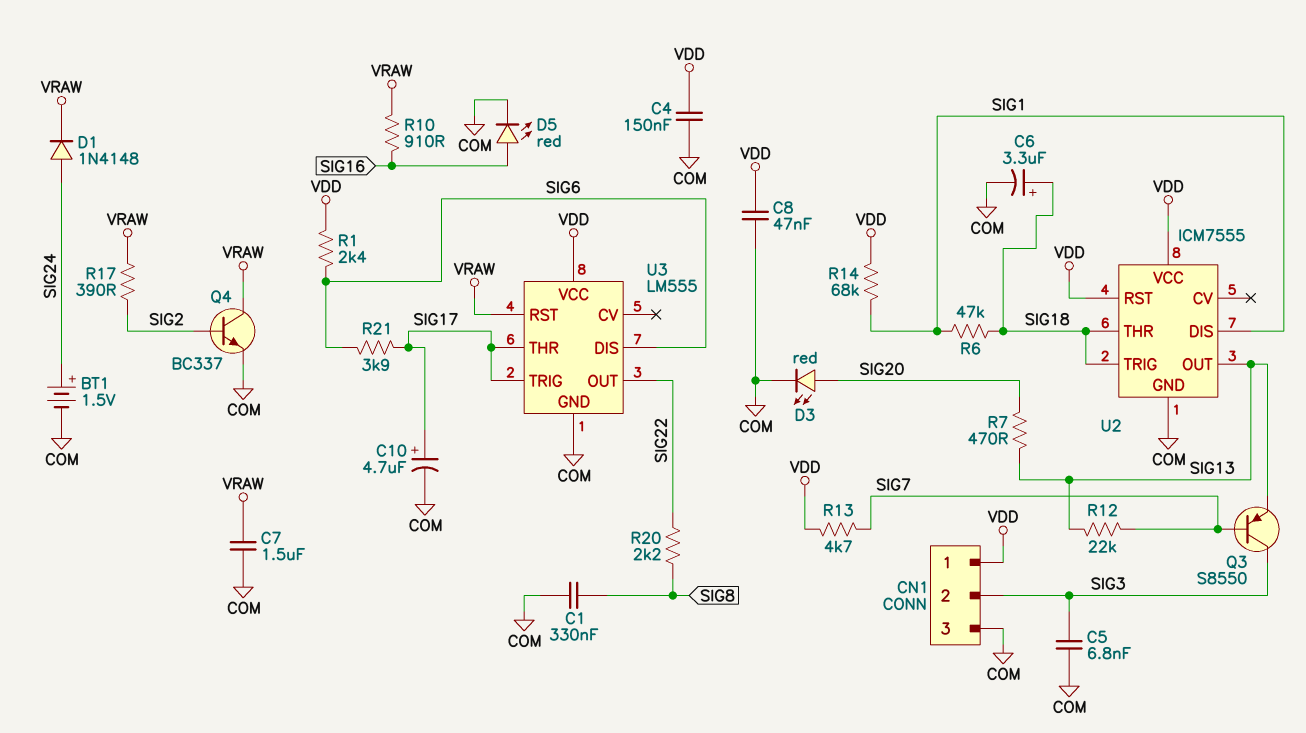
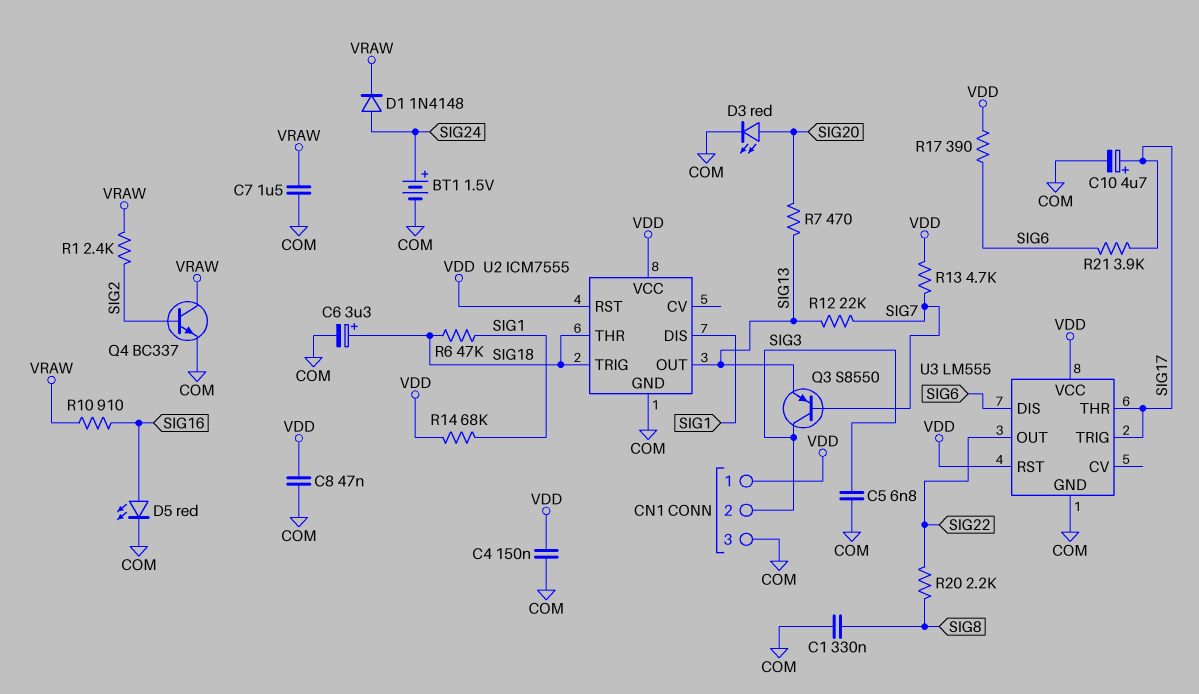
R1: 2.4k (SIG6, VDD) -> 2.4k (SIG2, VRAW)
R17: 390 (SIG2, VRAW) -> 390 (SIG6, VDD)
U3 pin RST: VRAW -> VDD

